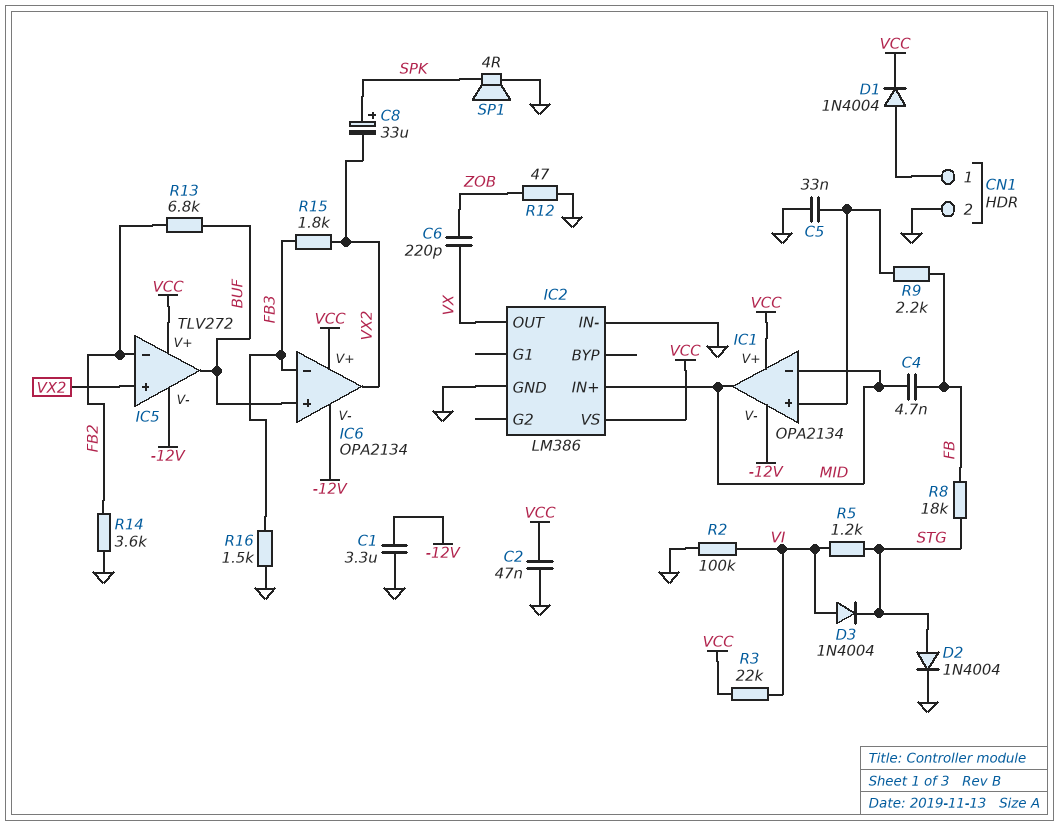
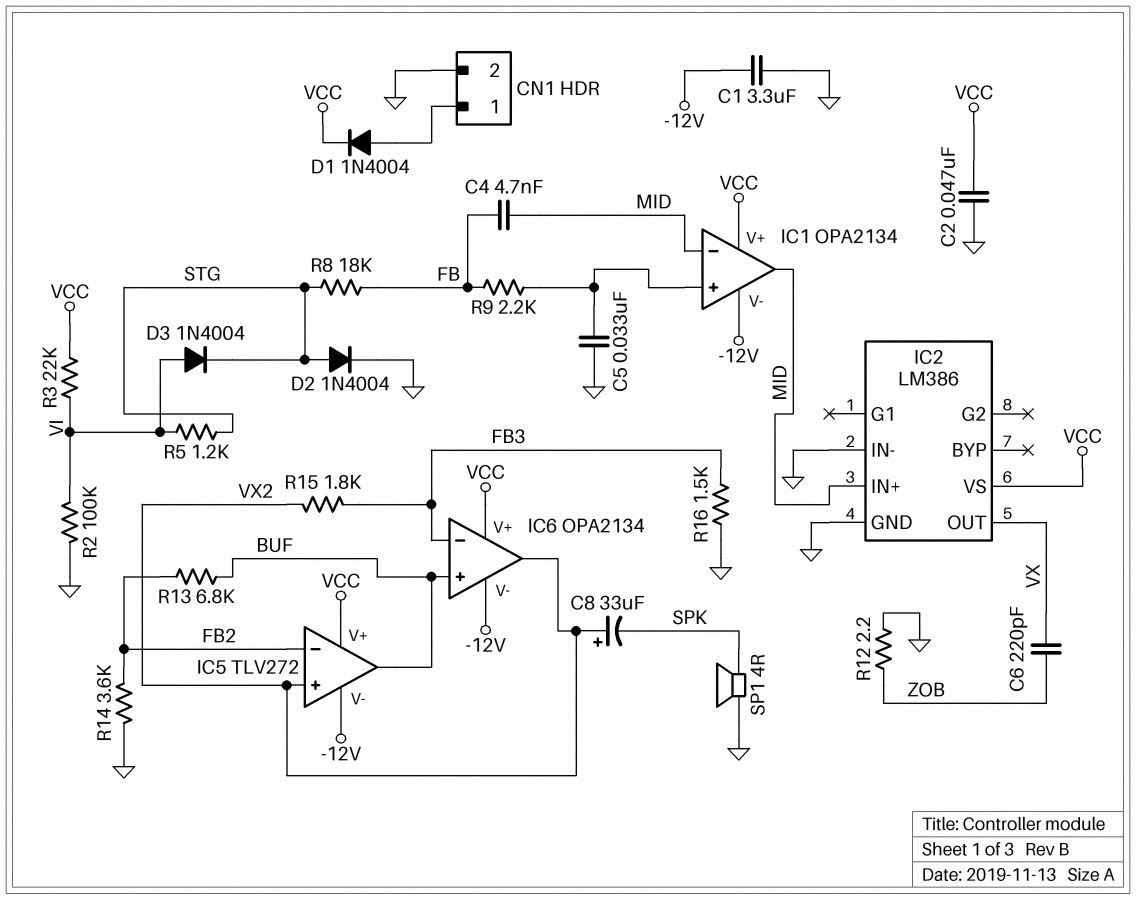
C8: 33uF (plus SPK, minus VX2) -> 33uF (plus VX2, minus SPK)
R12: 47 (GND, ZOB) -> 2.2 (GND, ZOB)

